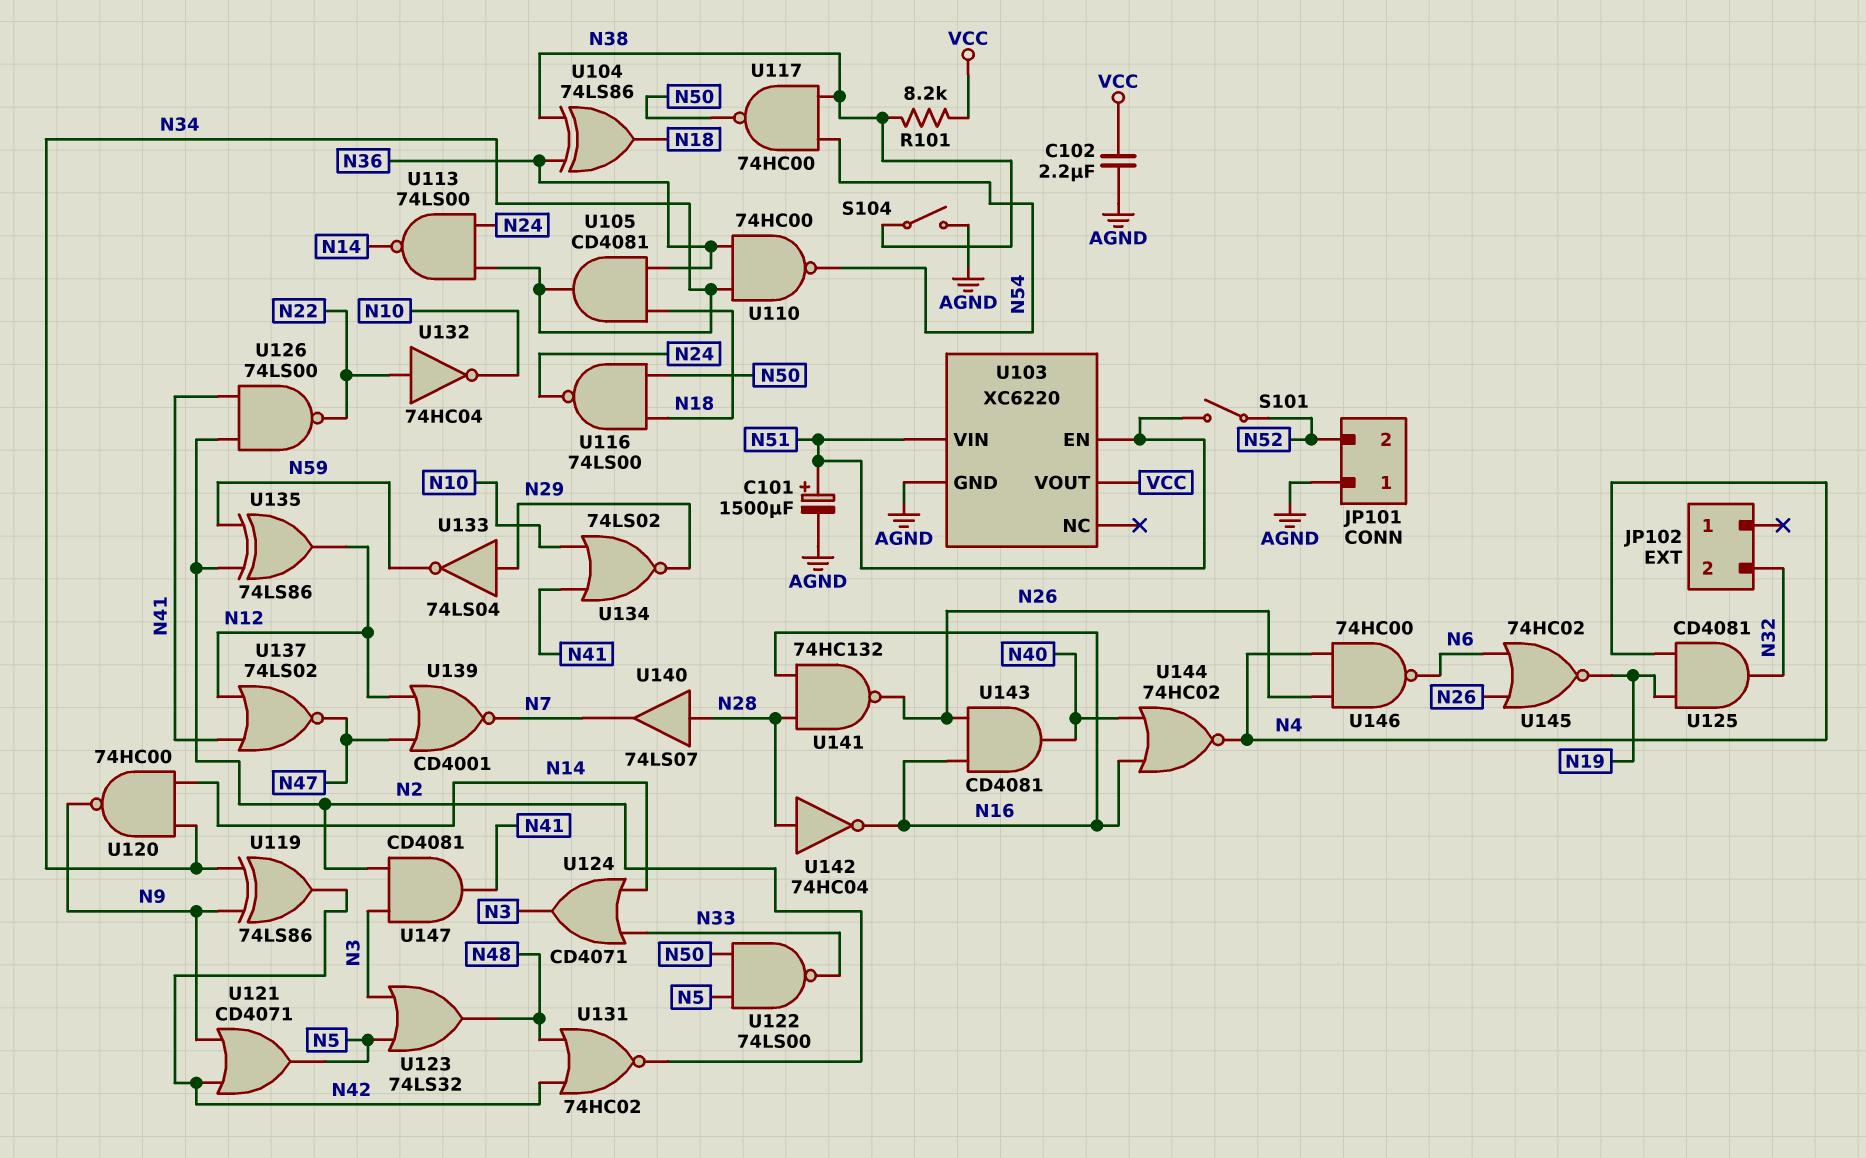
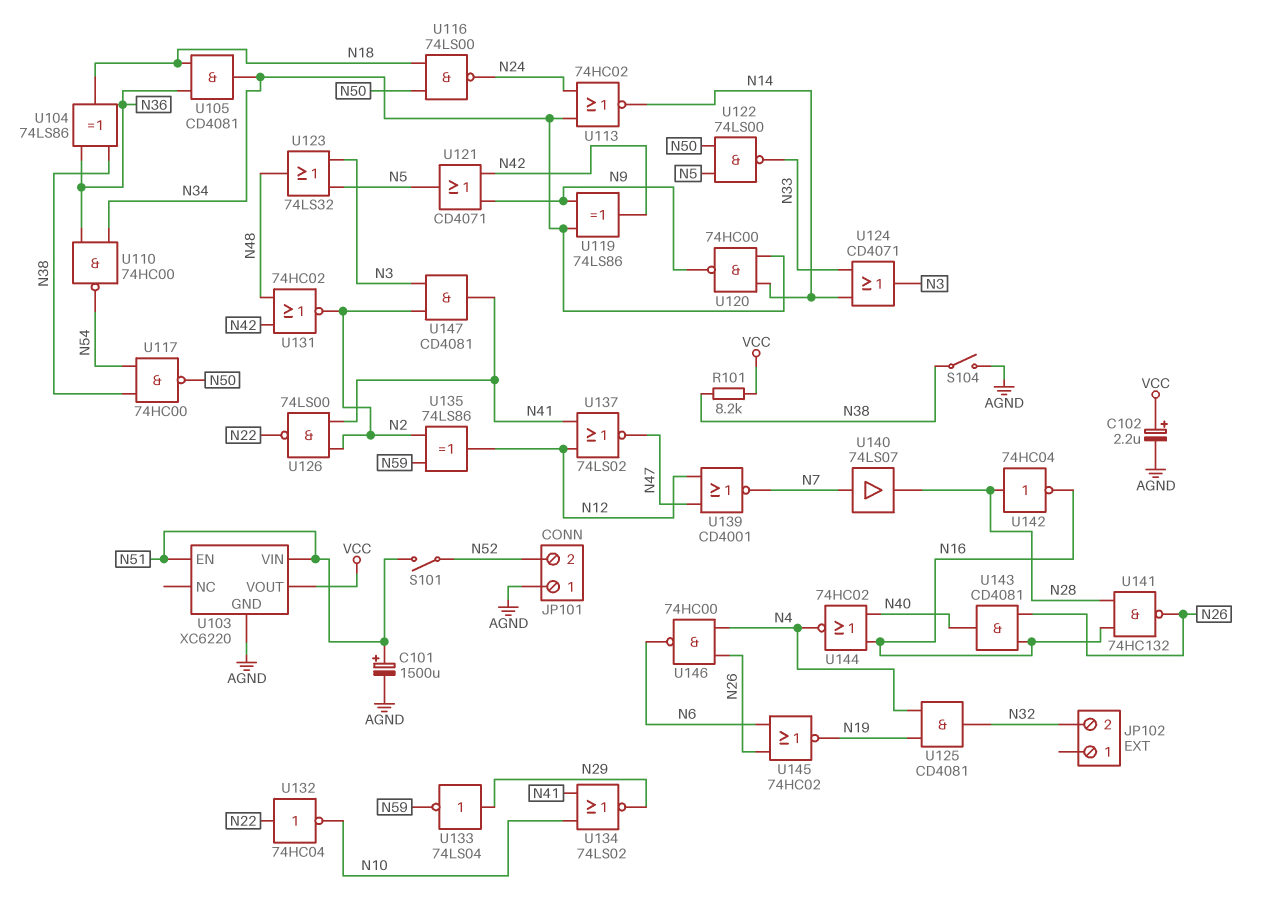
C102: 2.2uF (AGND, VCC) -> 2.2uF (plus VCC, minus AGND)
U113: NAND 74LS00 (in N24, in N34, out N14) -> NOR 74HC02 (in N24, in N34, out N14)
U140: buffer 74LS07 (in N28, out N7) -> buffer 74LS07 (in N7, out N28)

